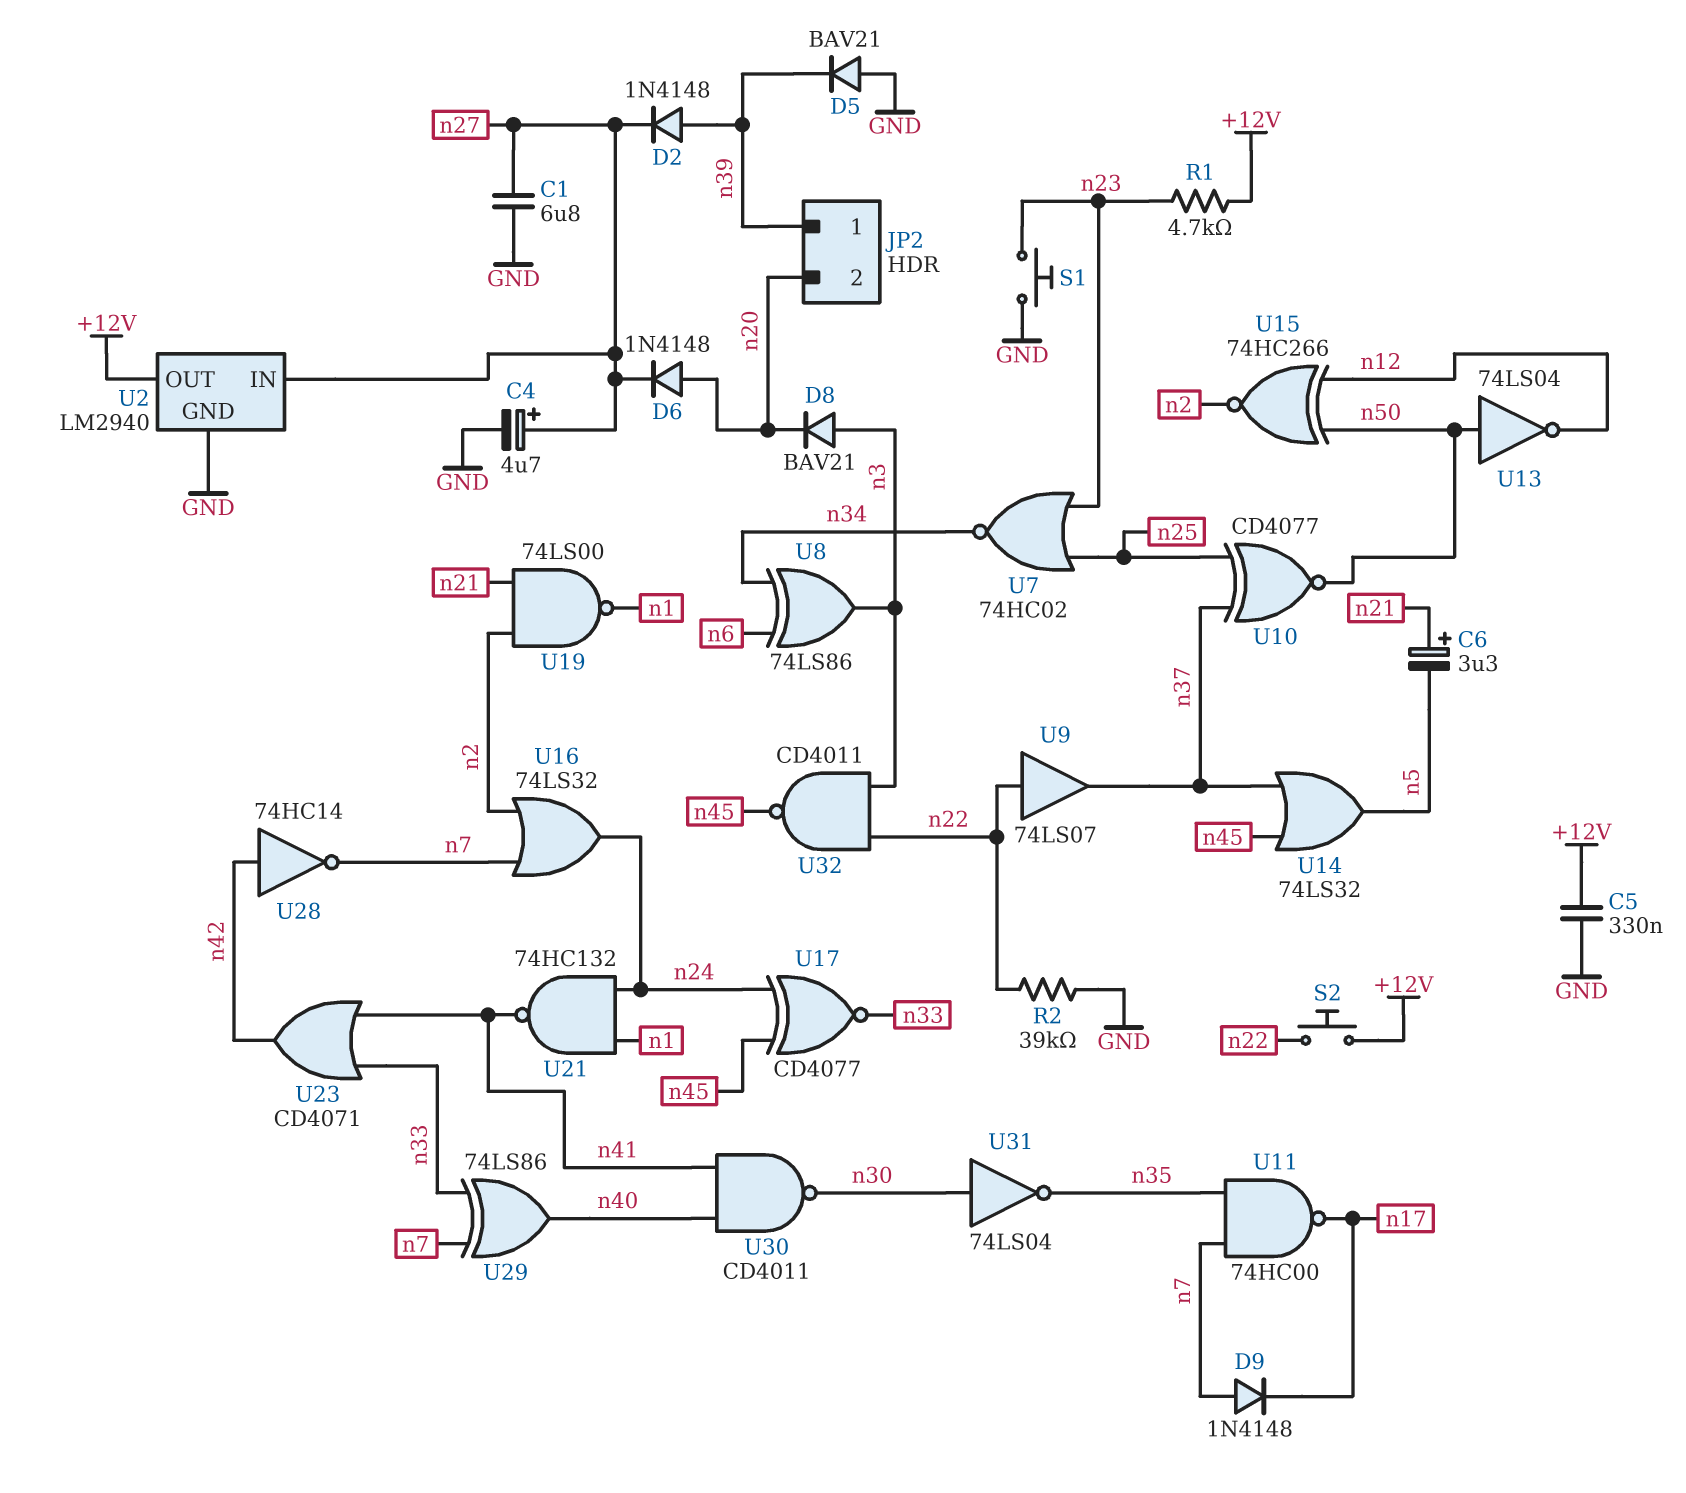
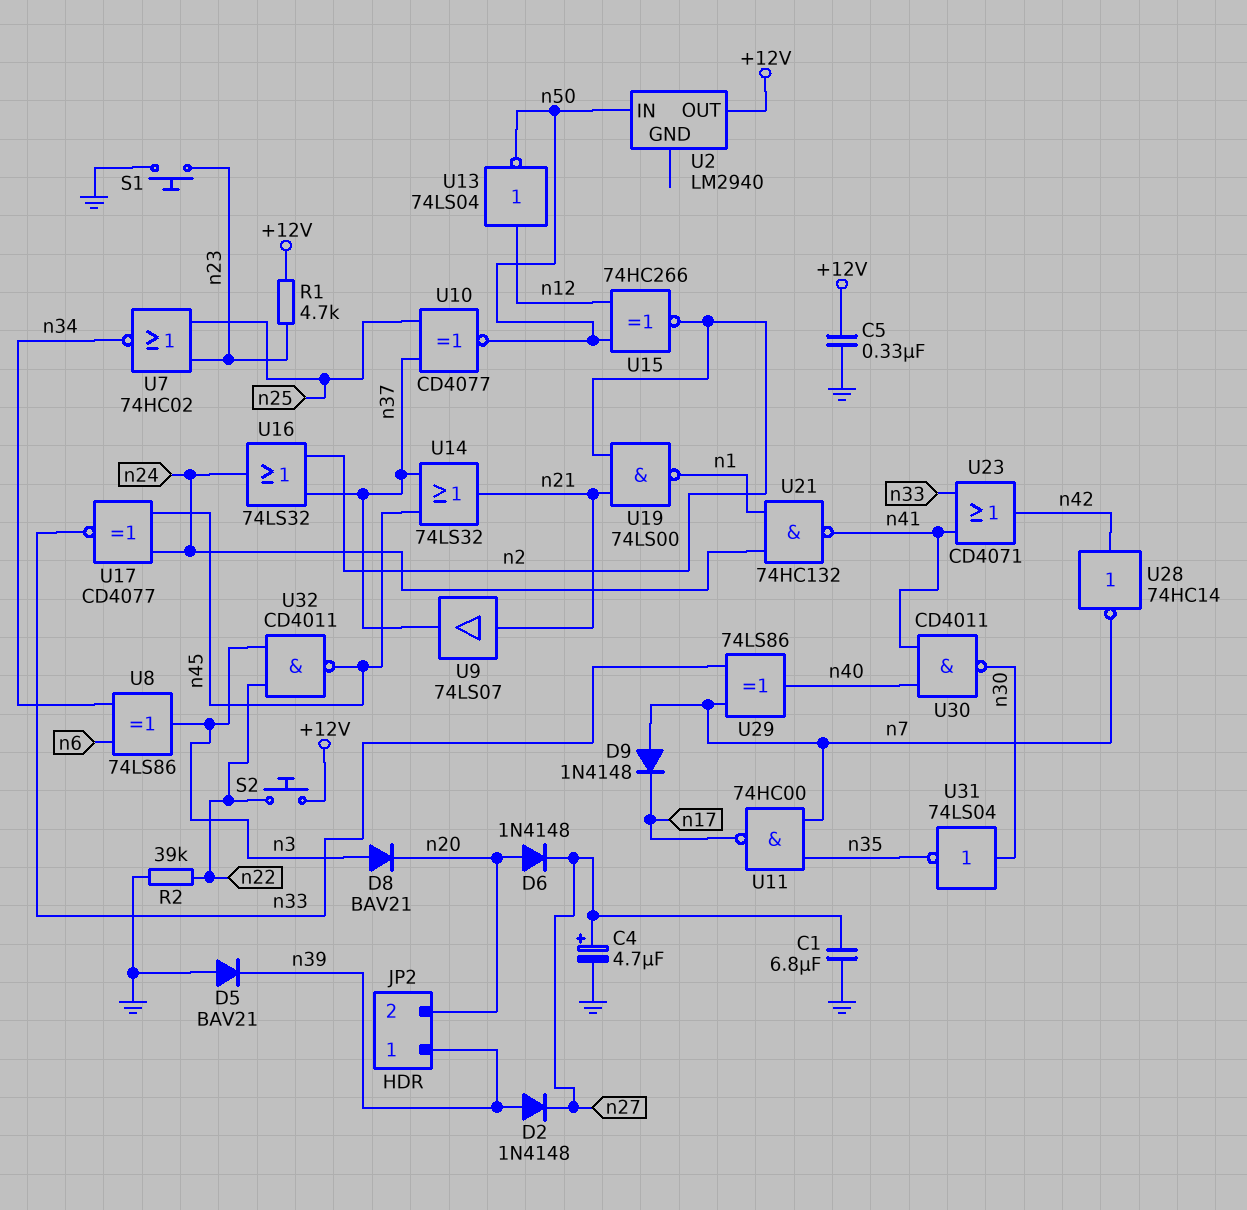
C6: 3.3uF (plus n21, minus n5) -> none
U2 pin GND: GND -> none
U2 pin IN: n27 -> n50
U9: buffer 74LS07 (in n22, out n37) -> buffer 74LS07 (in n21, out n37)
U13: NOT 74LS04 (in n50, out n12) -> NOT 74LS04 (in n12, out n50)
U14: OR 74LS32 (in n37, in n45, out n5) -> OR 74LS32 (in n37, in n45, out n21)
U16: OR 74LS32 (in n2, in n7, out n24) -> OR 74LS32 (in n2, in n37, out n24)

